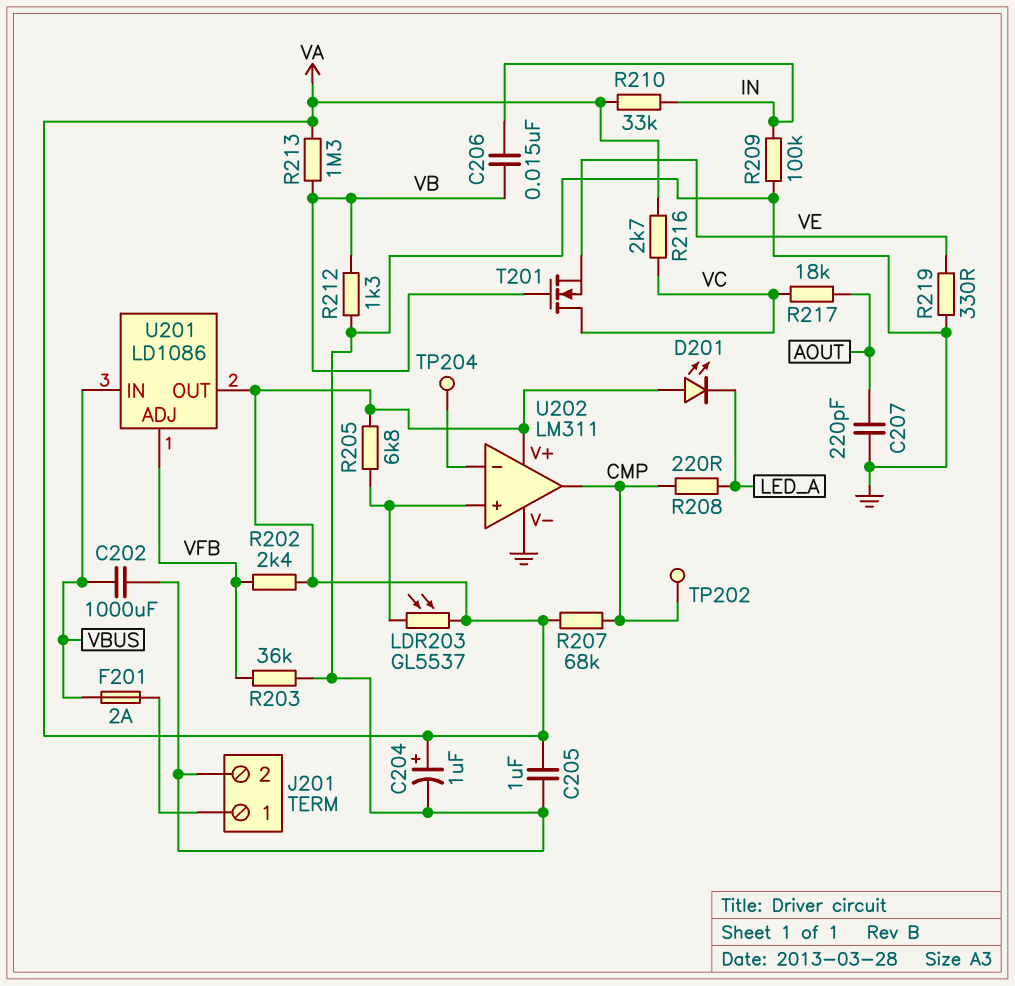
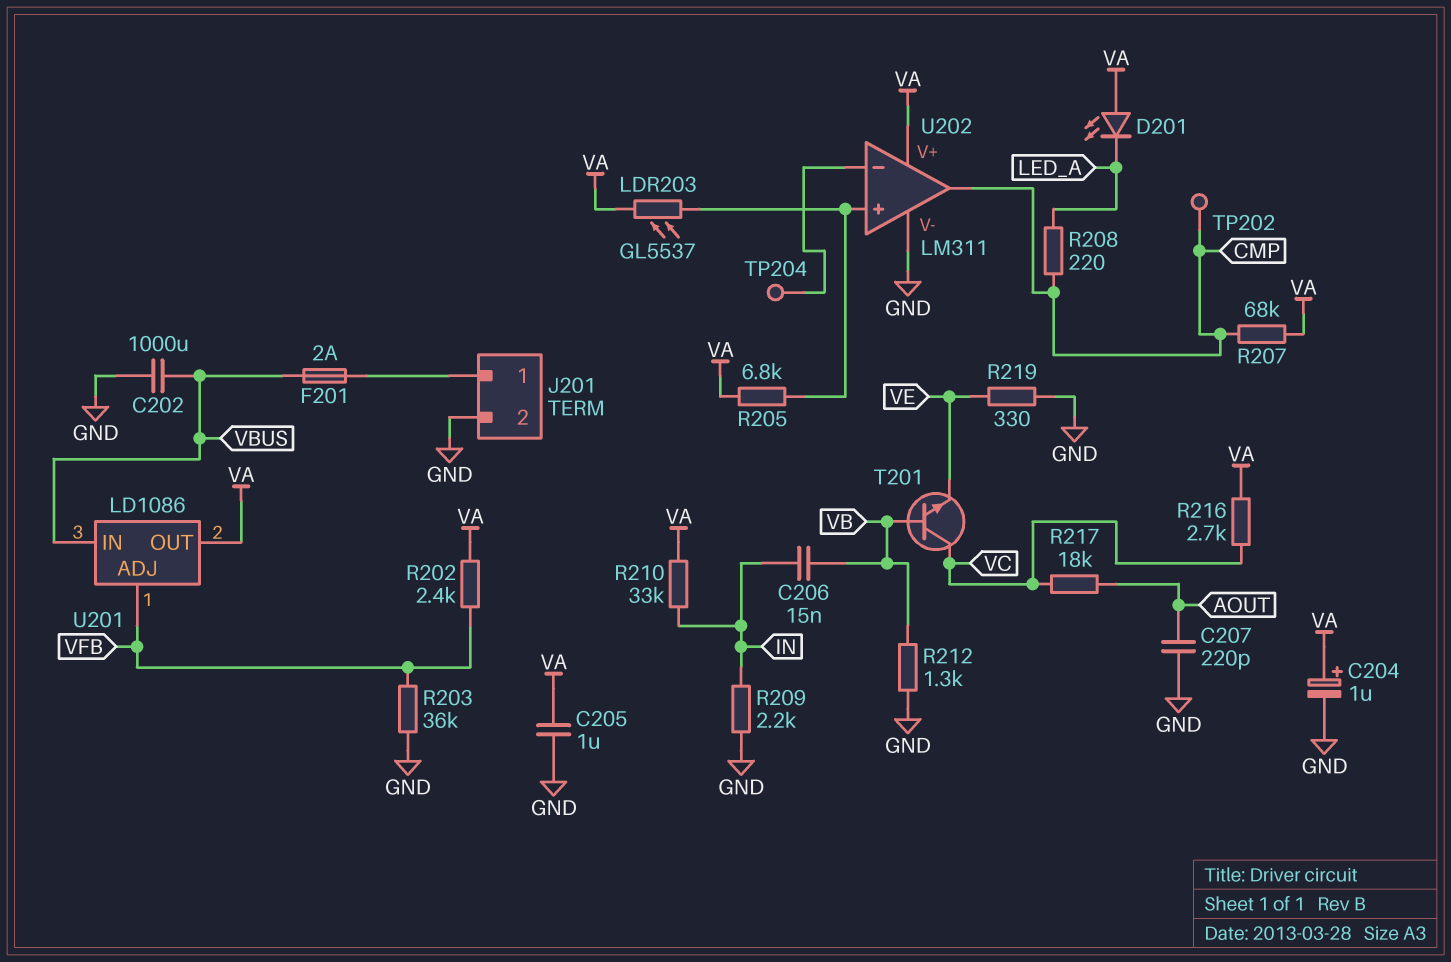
R209: 100k (GND, IN) -> 2.2k (GND, IN)
R213: 1.3M (VA, VB) -> none
T201: NMOS (G VB, D VC, S VE) -> NPN (B VB, C VC, E VE)

